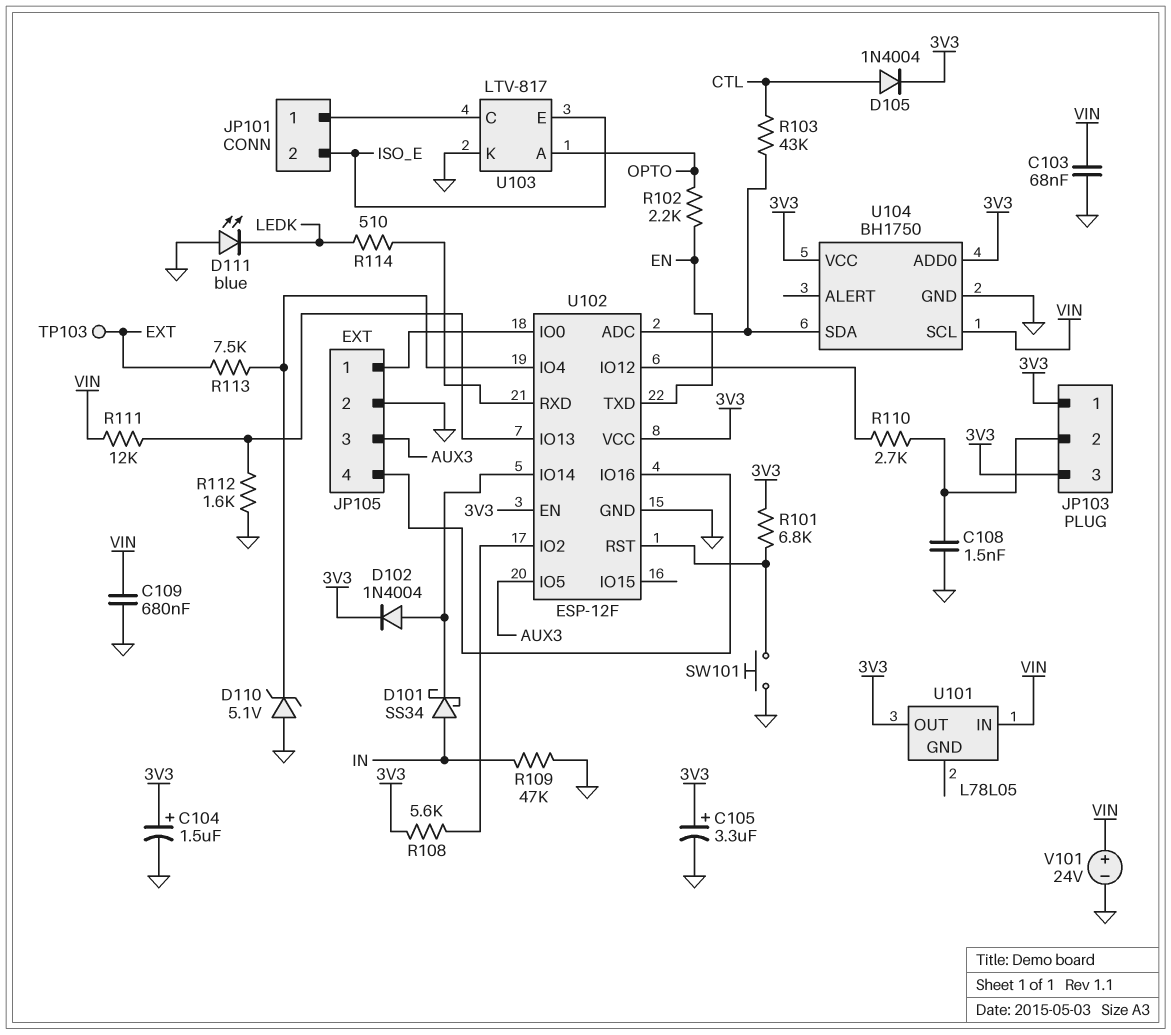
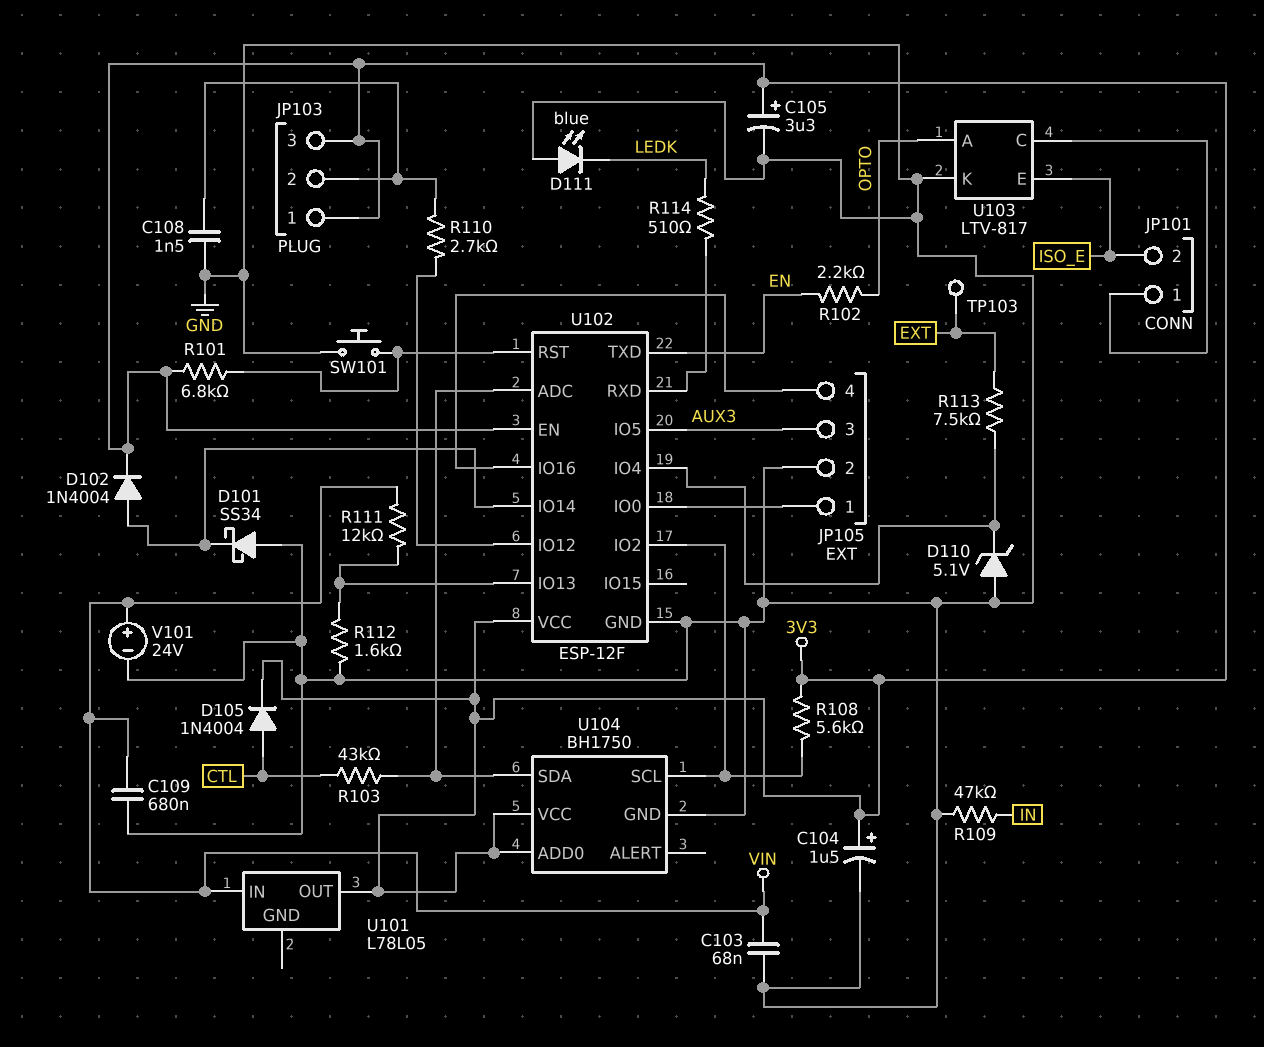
D101: schottky SS34 (A IN, K U102/IO14) -> schottky SS34 (A GND, K U102/IO14)
U104 pin SCL: VIN -> U102/IO2

